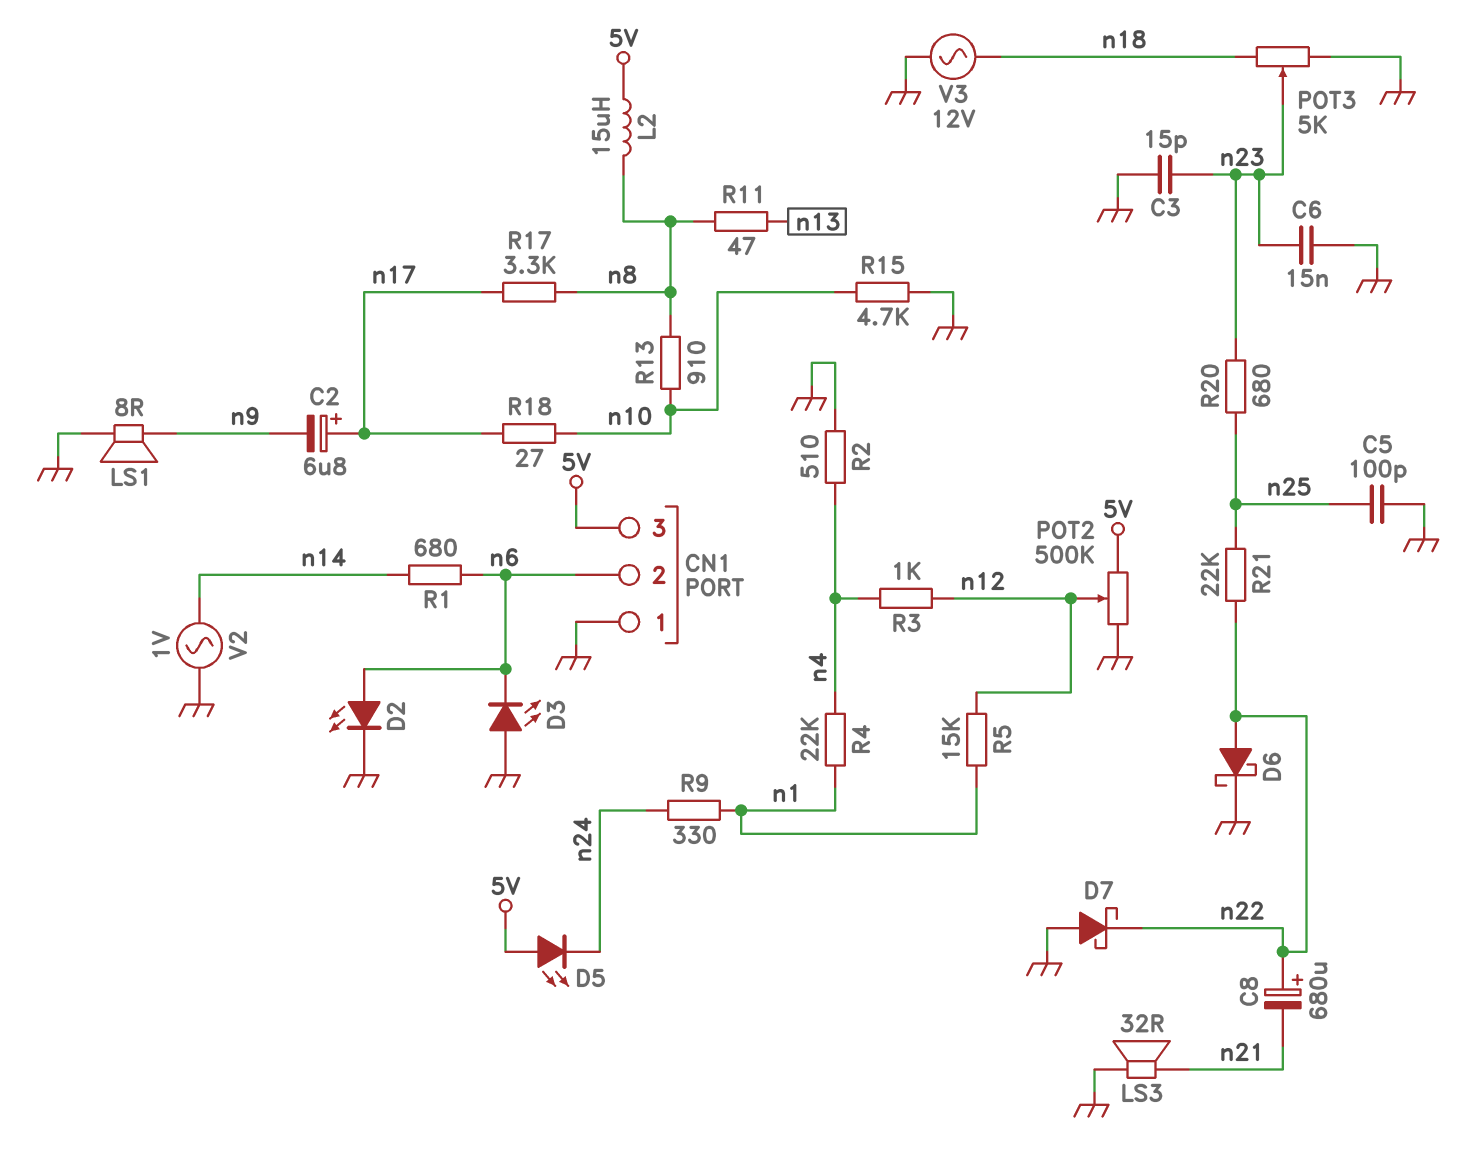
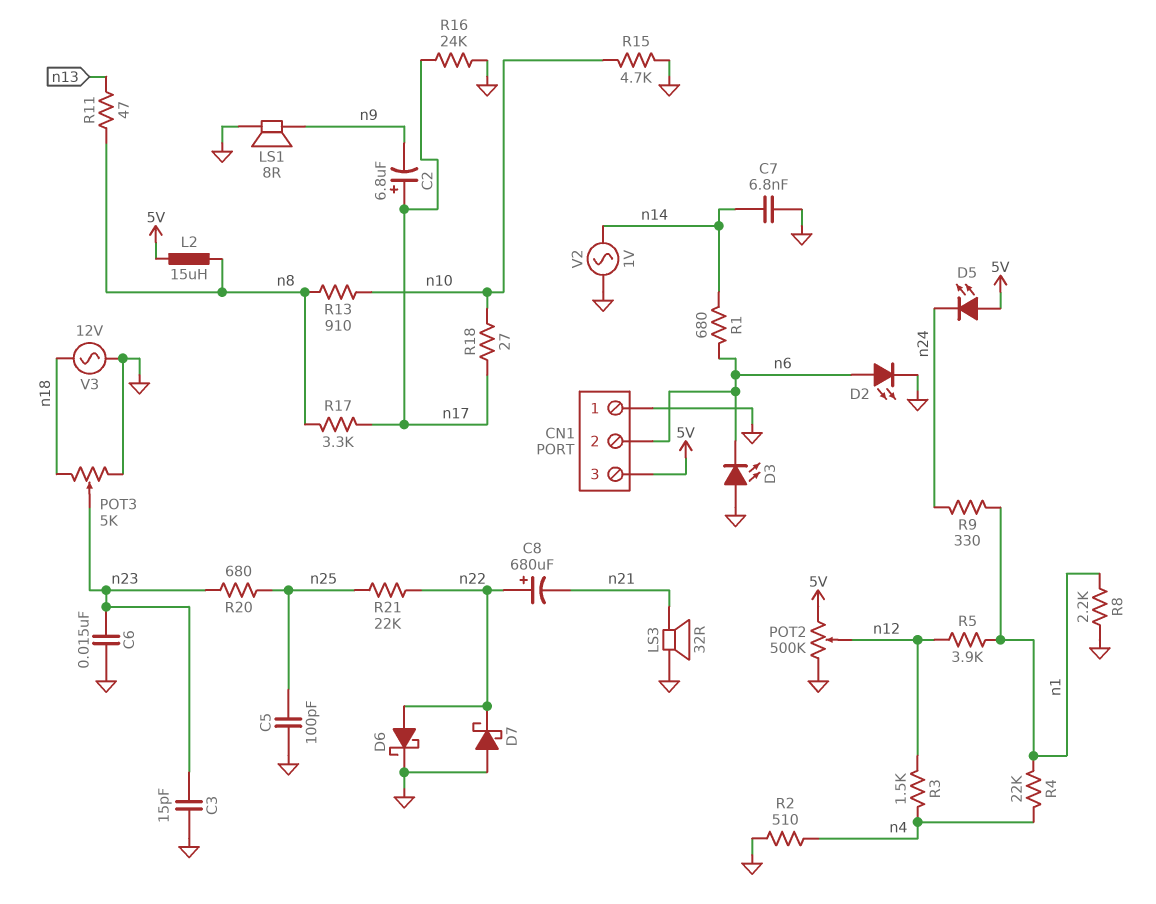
C7: none -> 6.8nF (GND, n14)
R3: 1k (n4, n12) -> 1.5k (n4, n12)
R5: 15k (n1, n12) -> 3.9k (n1, n12)
R8: none -> 2.2k (GND, n1)
R16: none -> 24k (GND, n17)

